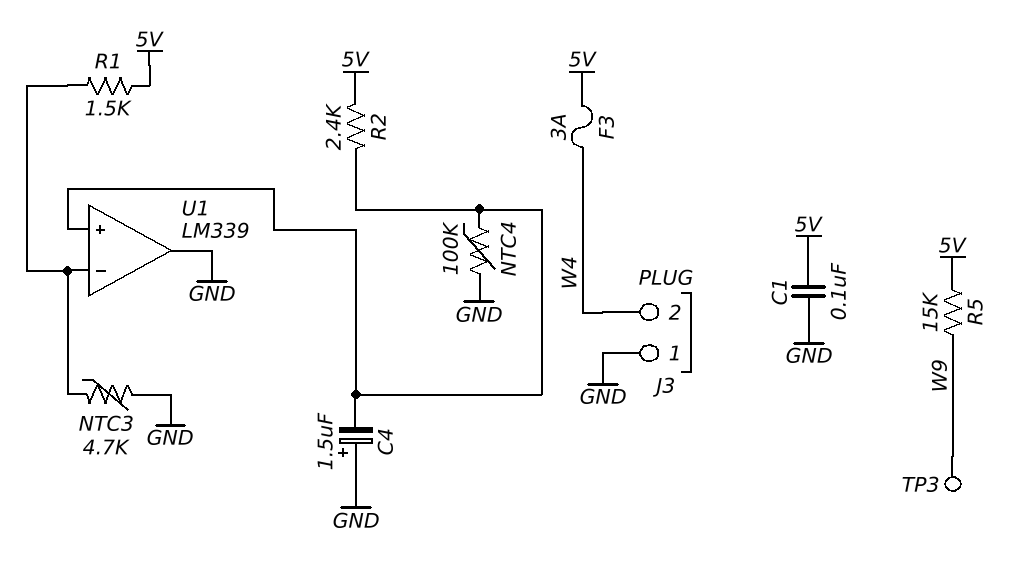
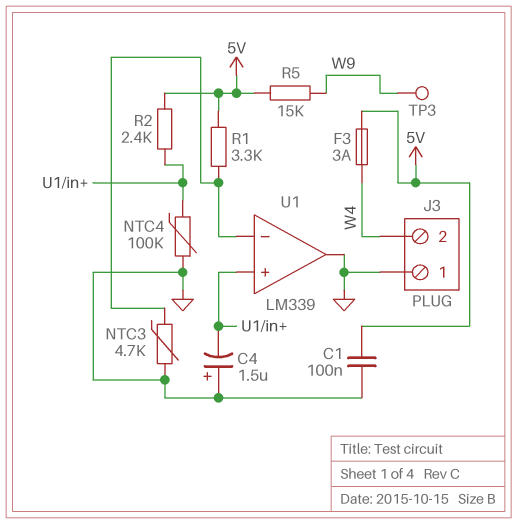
R1: 1.5k (5V, U1/in-) -> 3.3k (5V, U1/in-)

